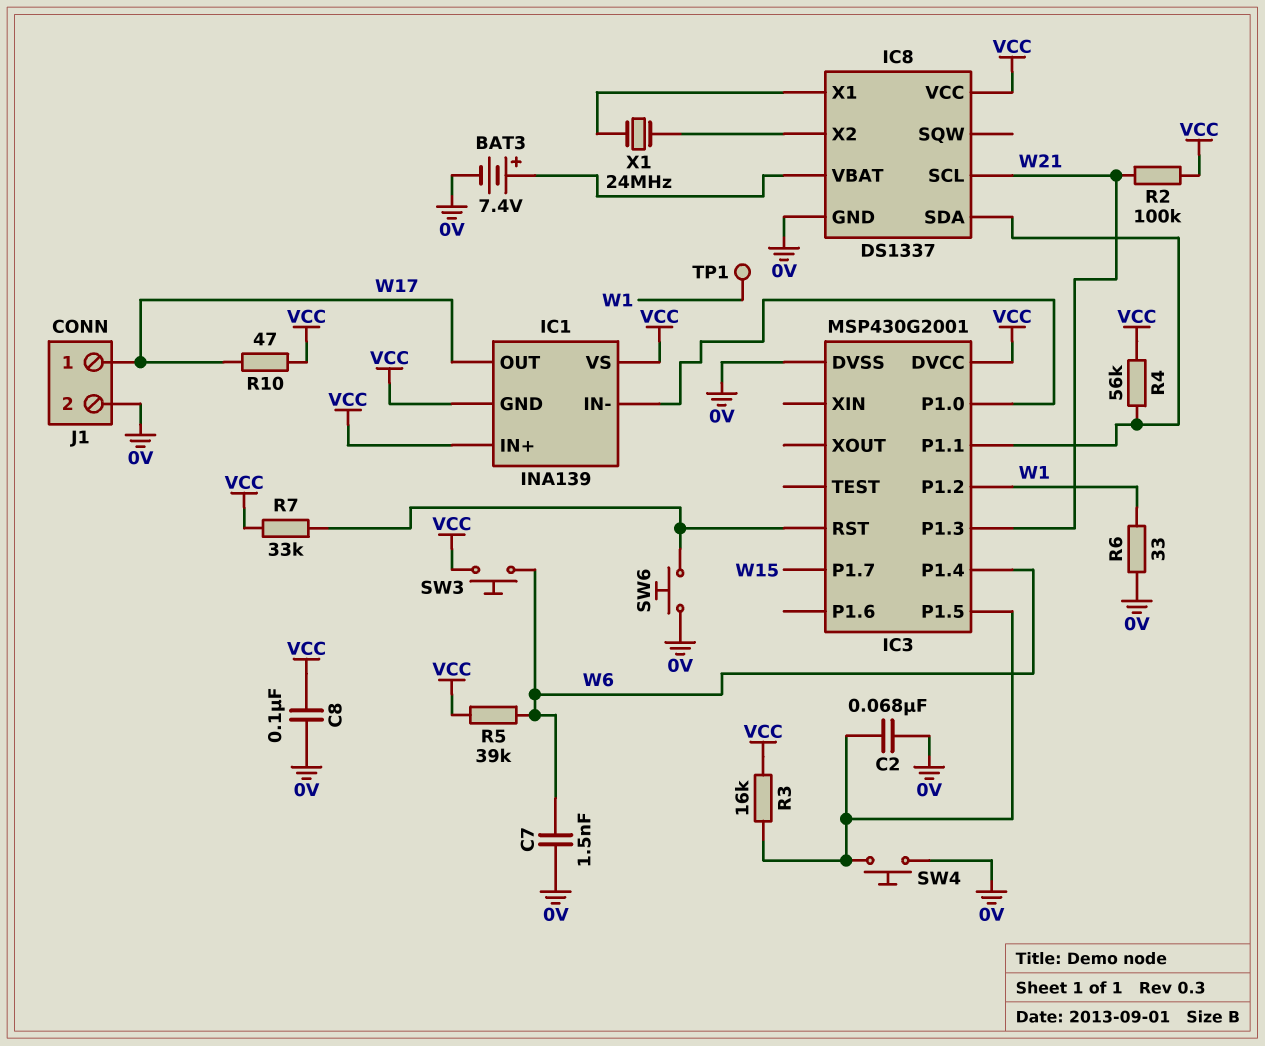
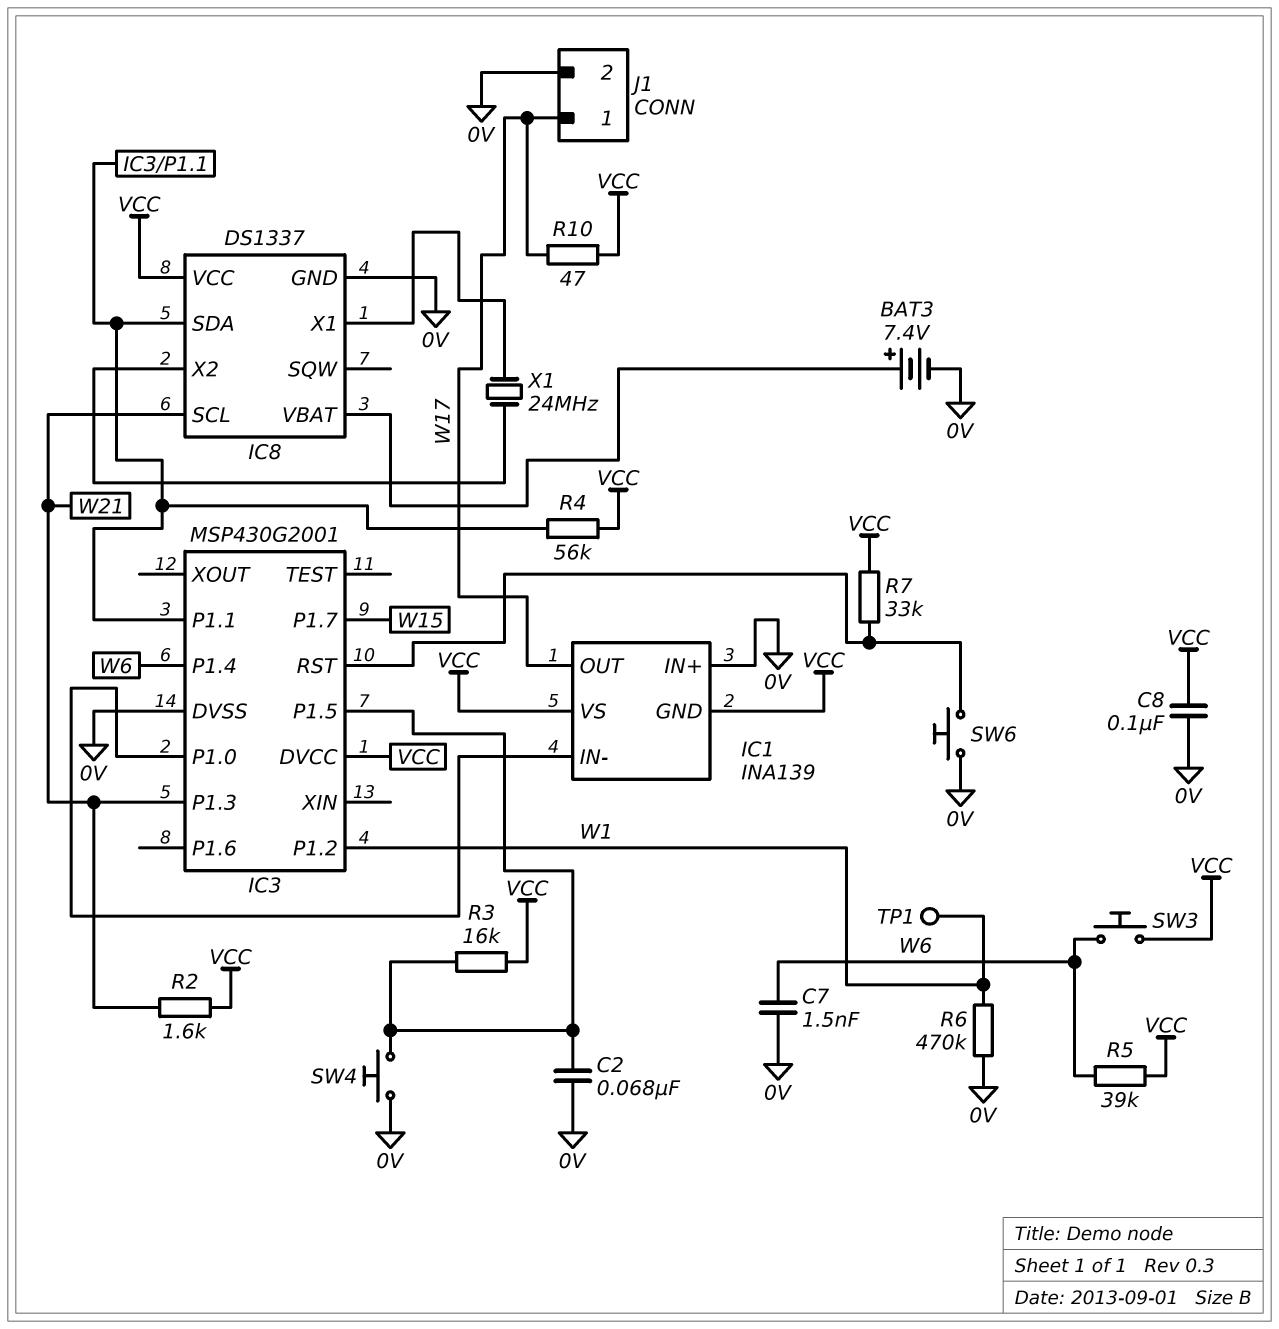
IC1 pin IN+: VCC -> 0V
R2: 100k (VCC, W21) -> 1.6k (VCC, W21)
R6: 33 (0V, W1) -> 470k (0V, W1)

